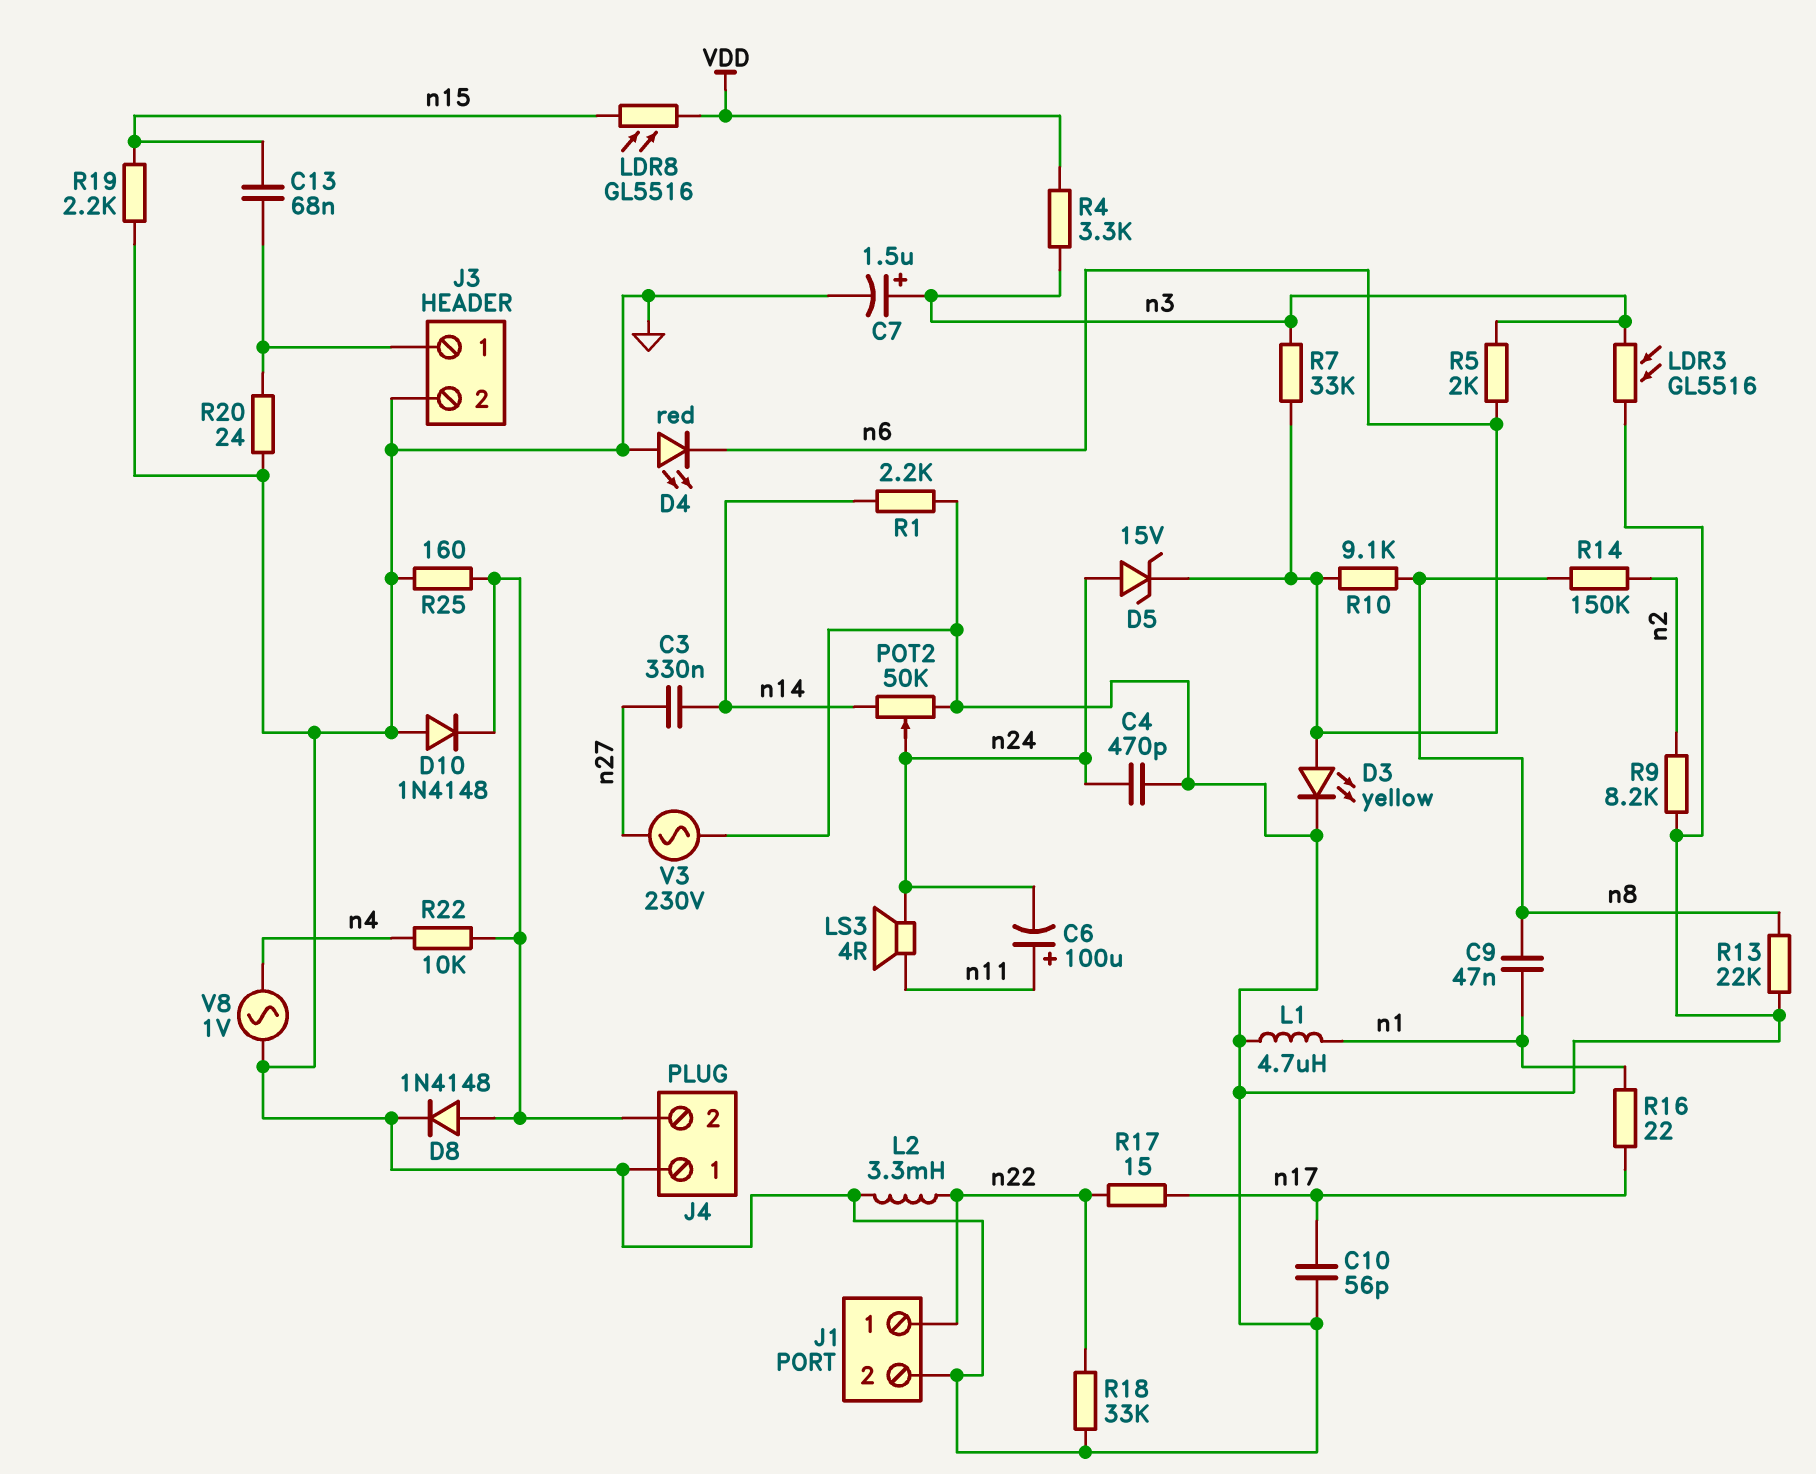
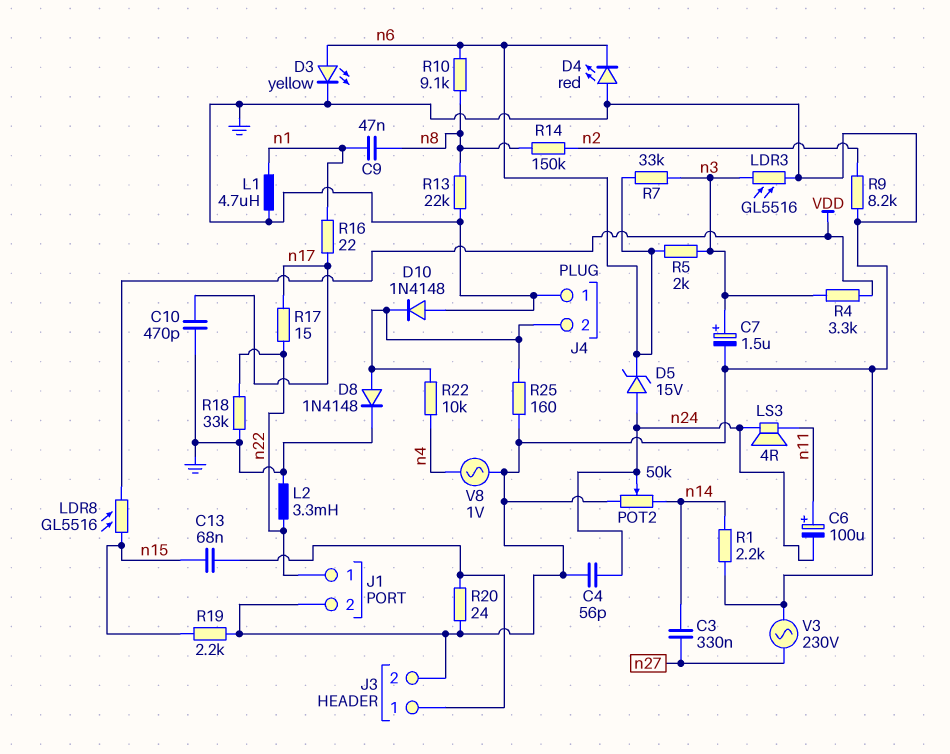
C4: 470pF (GND, n24) -> 56pF (GND, n24)
C10: 56pF (GND, n17) -> 470pF (GND, n17)

